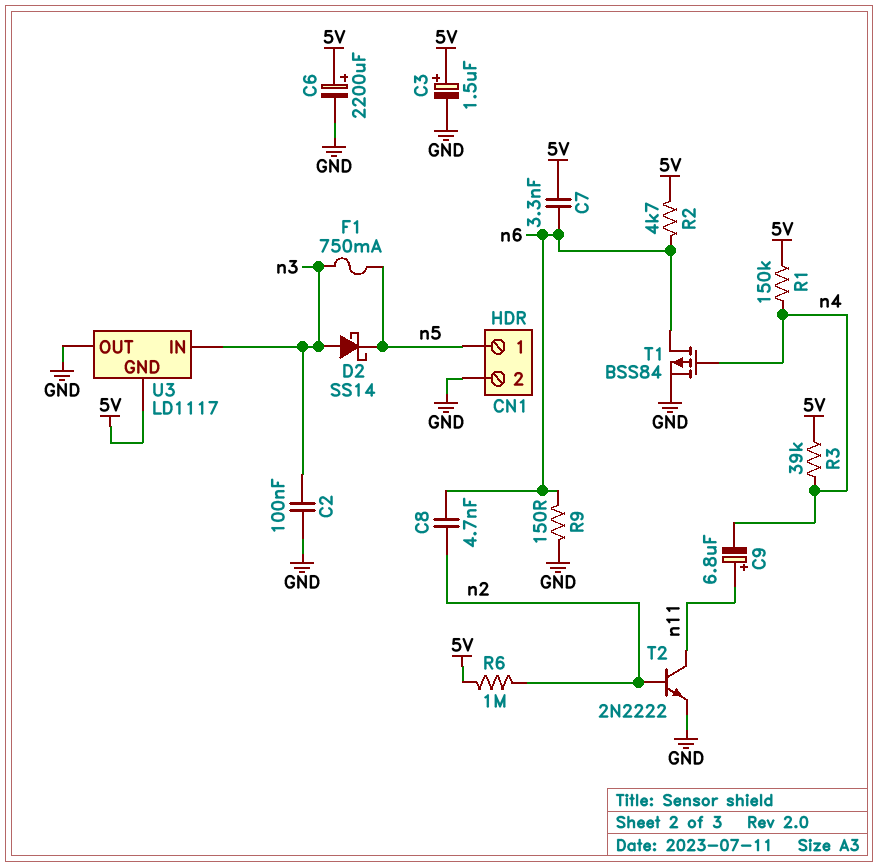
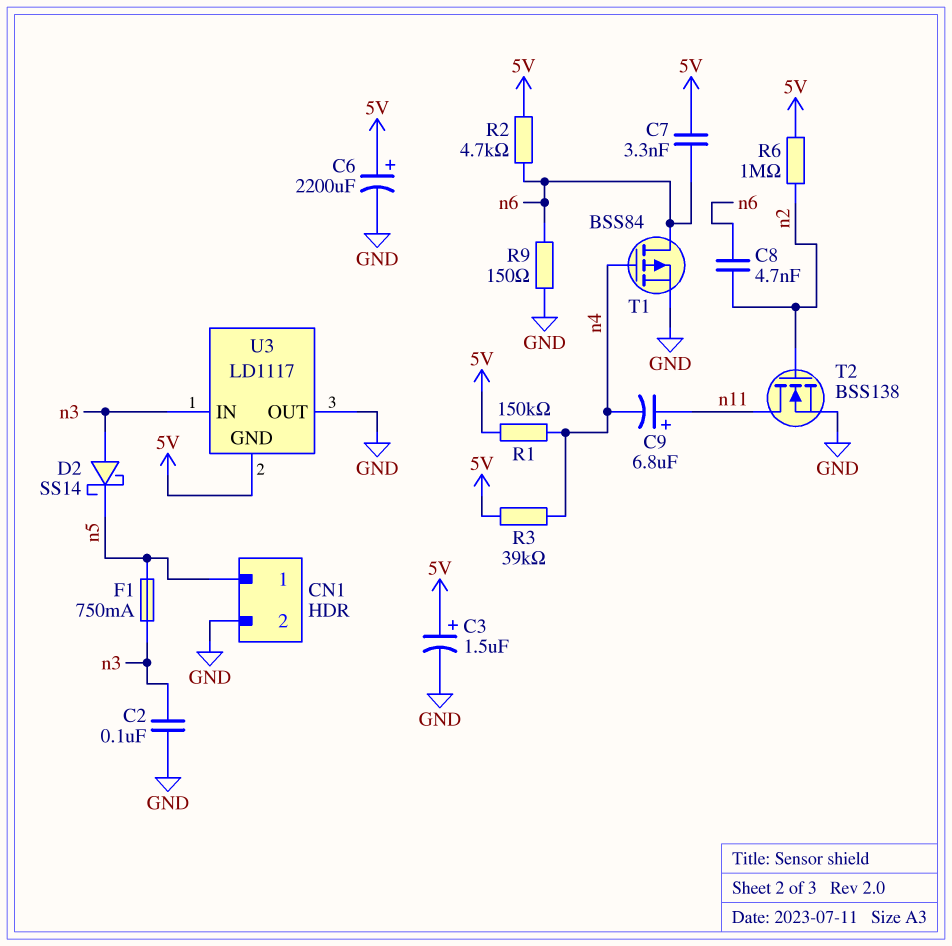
T2: NPN 2N2222 (B n2, C n11, E GND) -> NMOS BSS138 (G n2, D n11, S GND)

